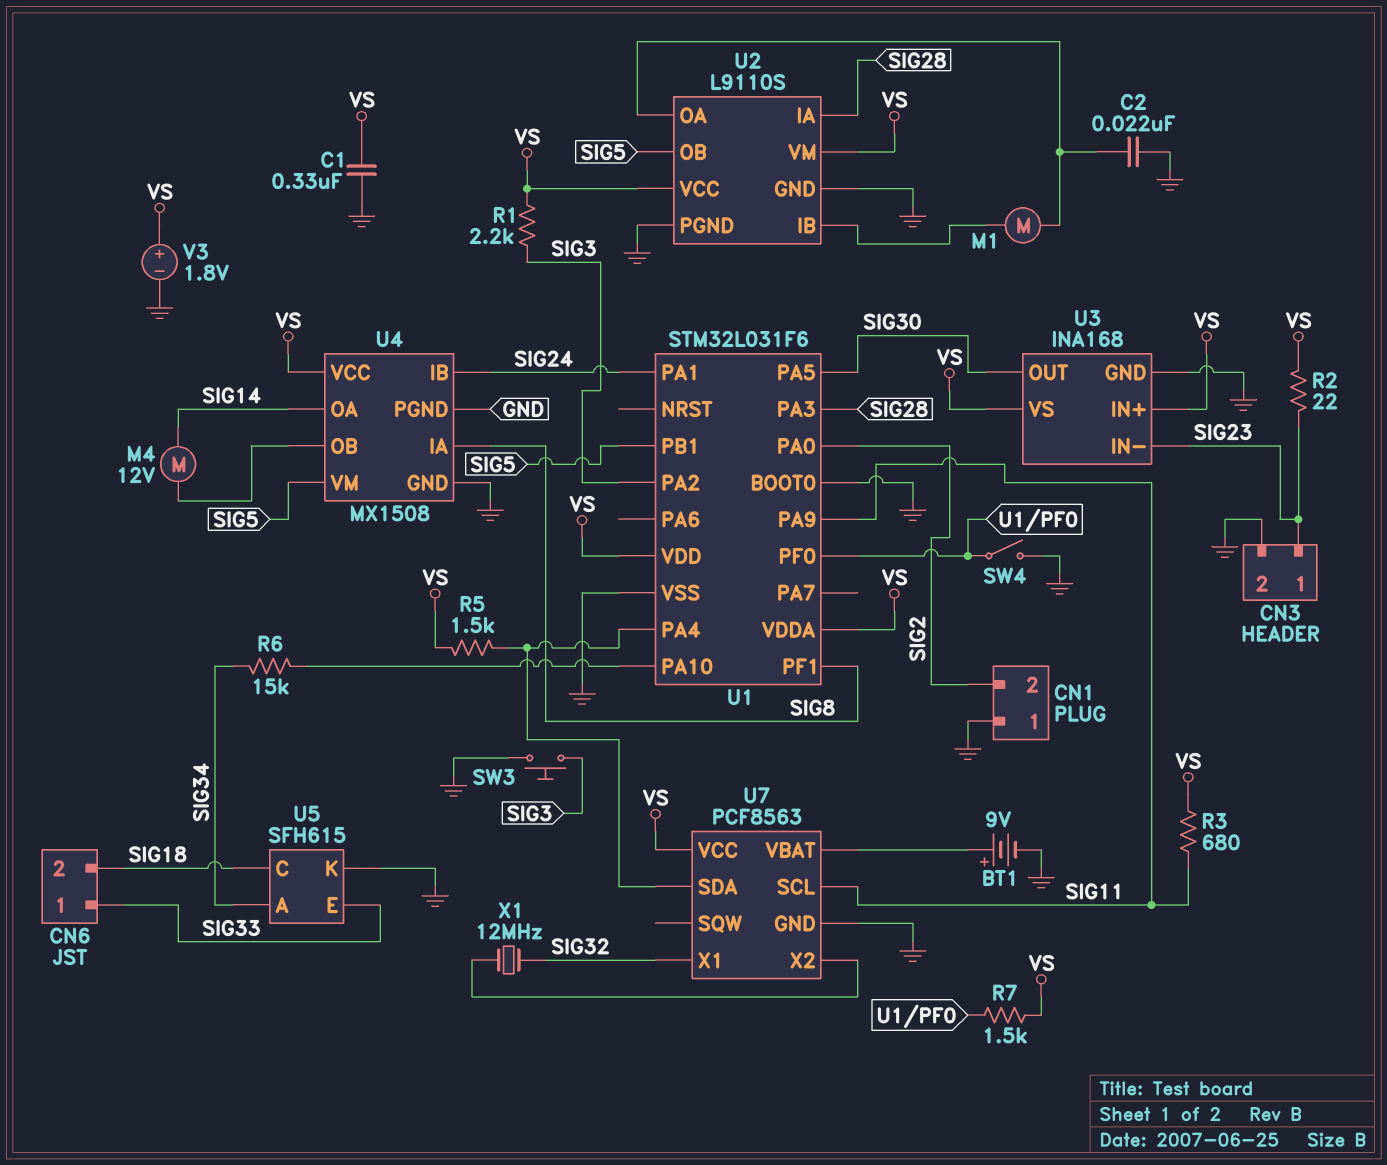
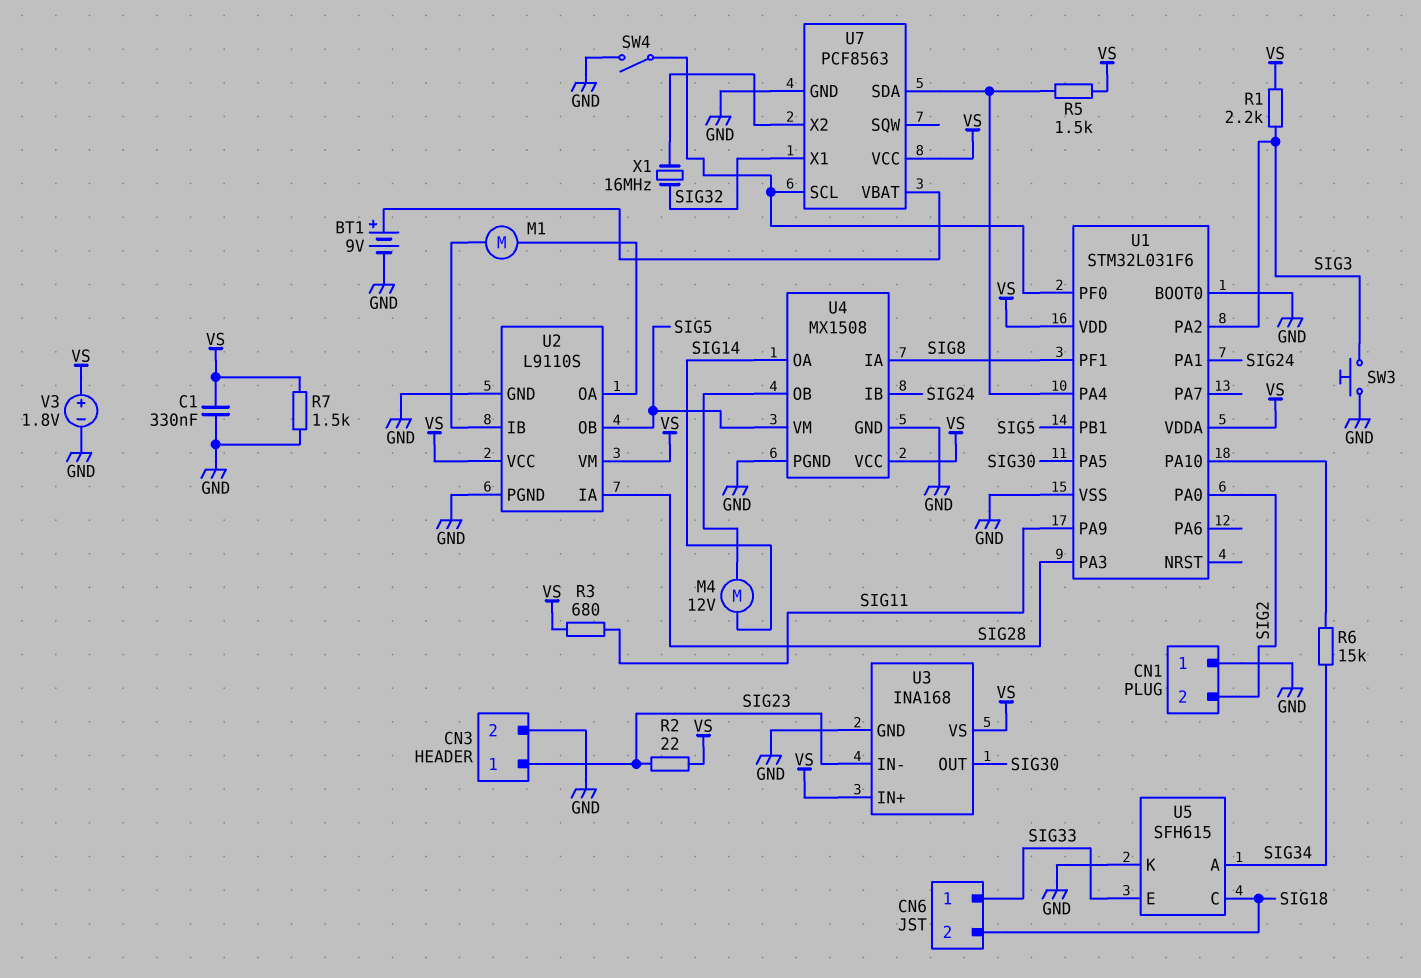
C2: 22nF (GND, U2/OA) -> none
R7: 1.5k (U1/PF0, VS) -> 1.5k (GND, VS)
U7 pin SCL: SIG11 -> U1/PF0
X1: 12MHz (SIG32, U7/X2) -> 16MHz (SIG32, U7/X2)

